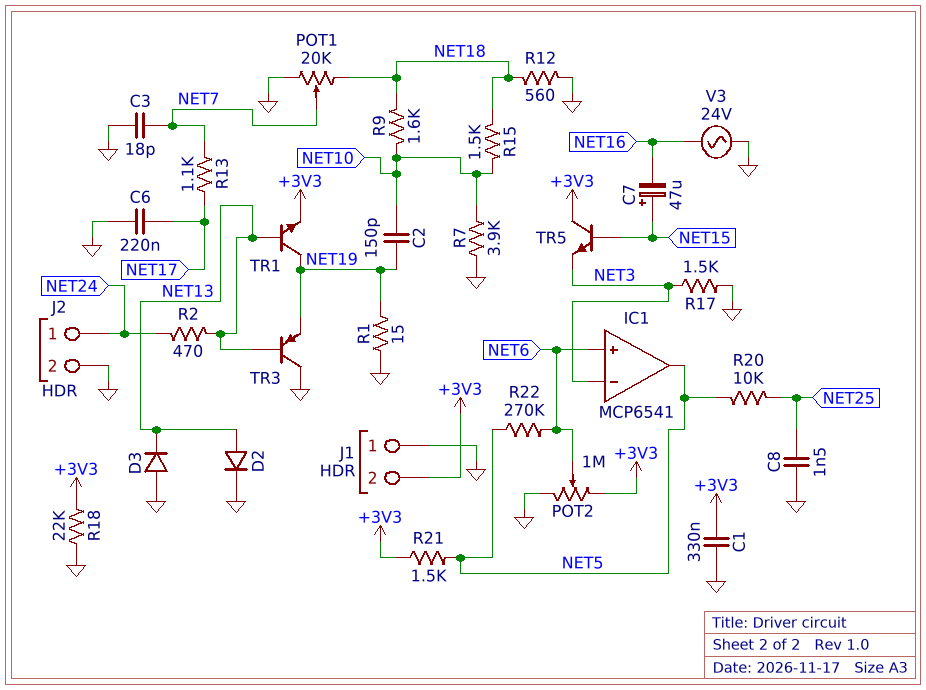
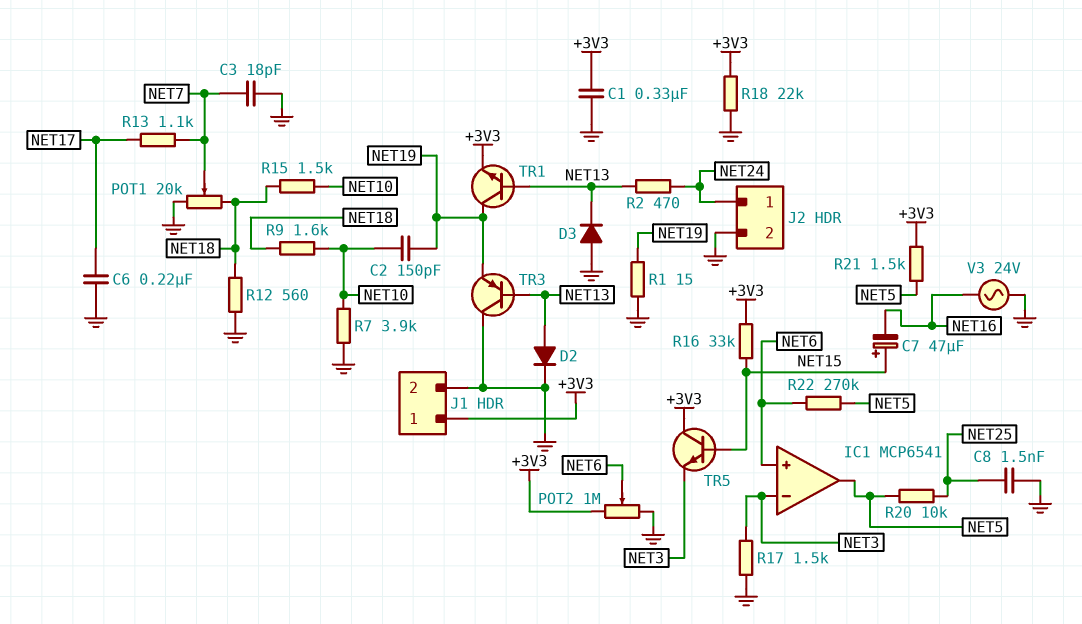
J1 pin 1: GND -> +3V3
J1 pin 2: +3V3 -> GND
R16: none -> 33k (+3V3, NET15)

